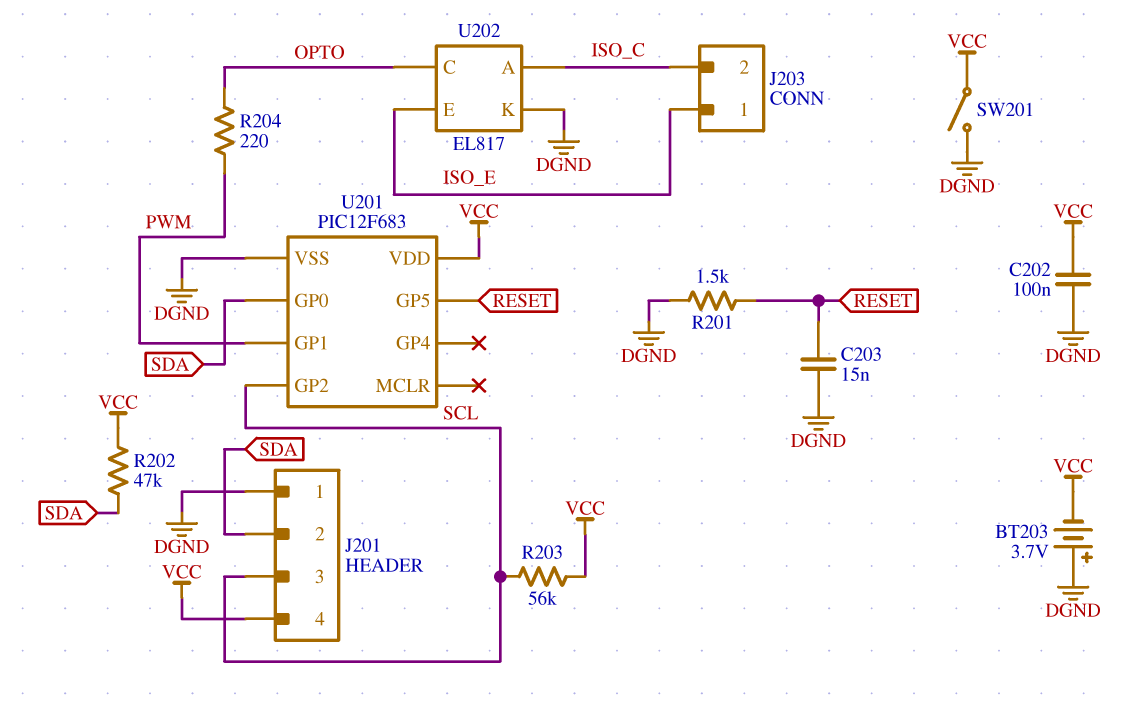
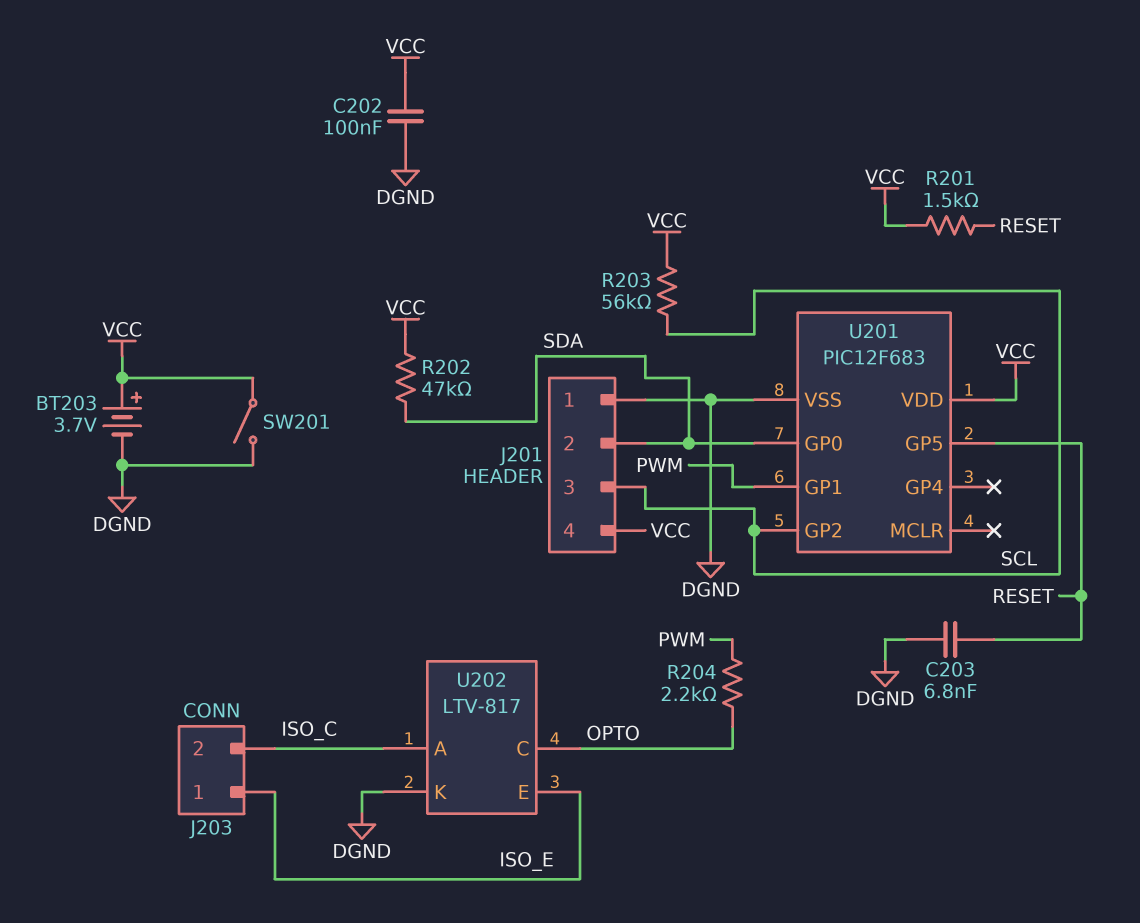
BT203: 3.7V (plus DGND, minus VCC) -> 3.7V (plus VCC, minus DGND)
C203: 15nF (DGND, RESET) -> 6.8nF (DGND, RESET)
R201: 1.5k (DGND, RESET) -> 1.5k (RESET, VCC)
R204: 220 (OPTO, PWM) -> 2.2k (OPTO, PWM)
U202: EL817 -> LTV-817

